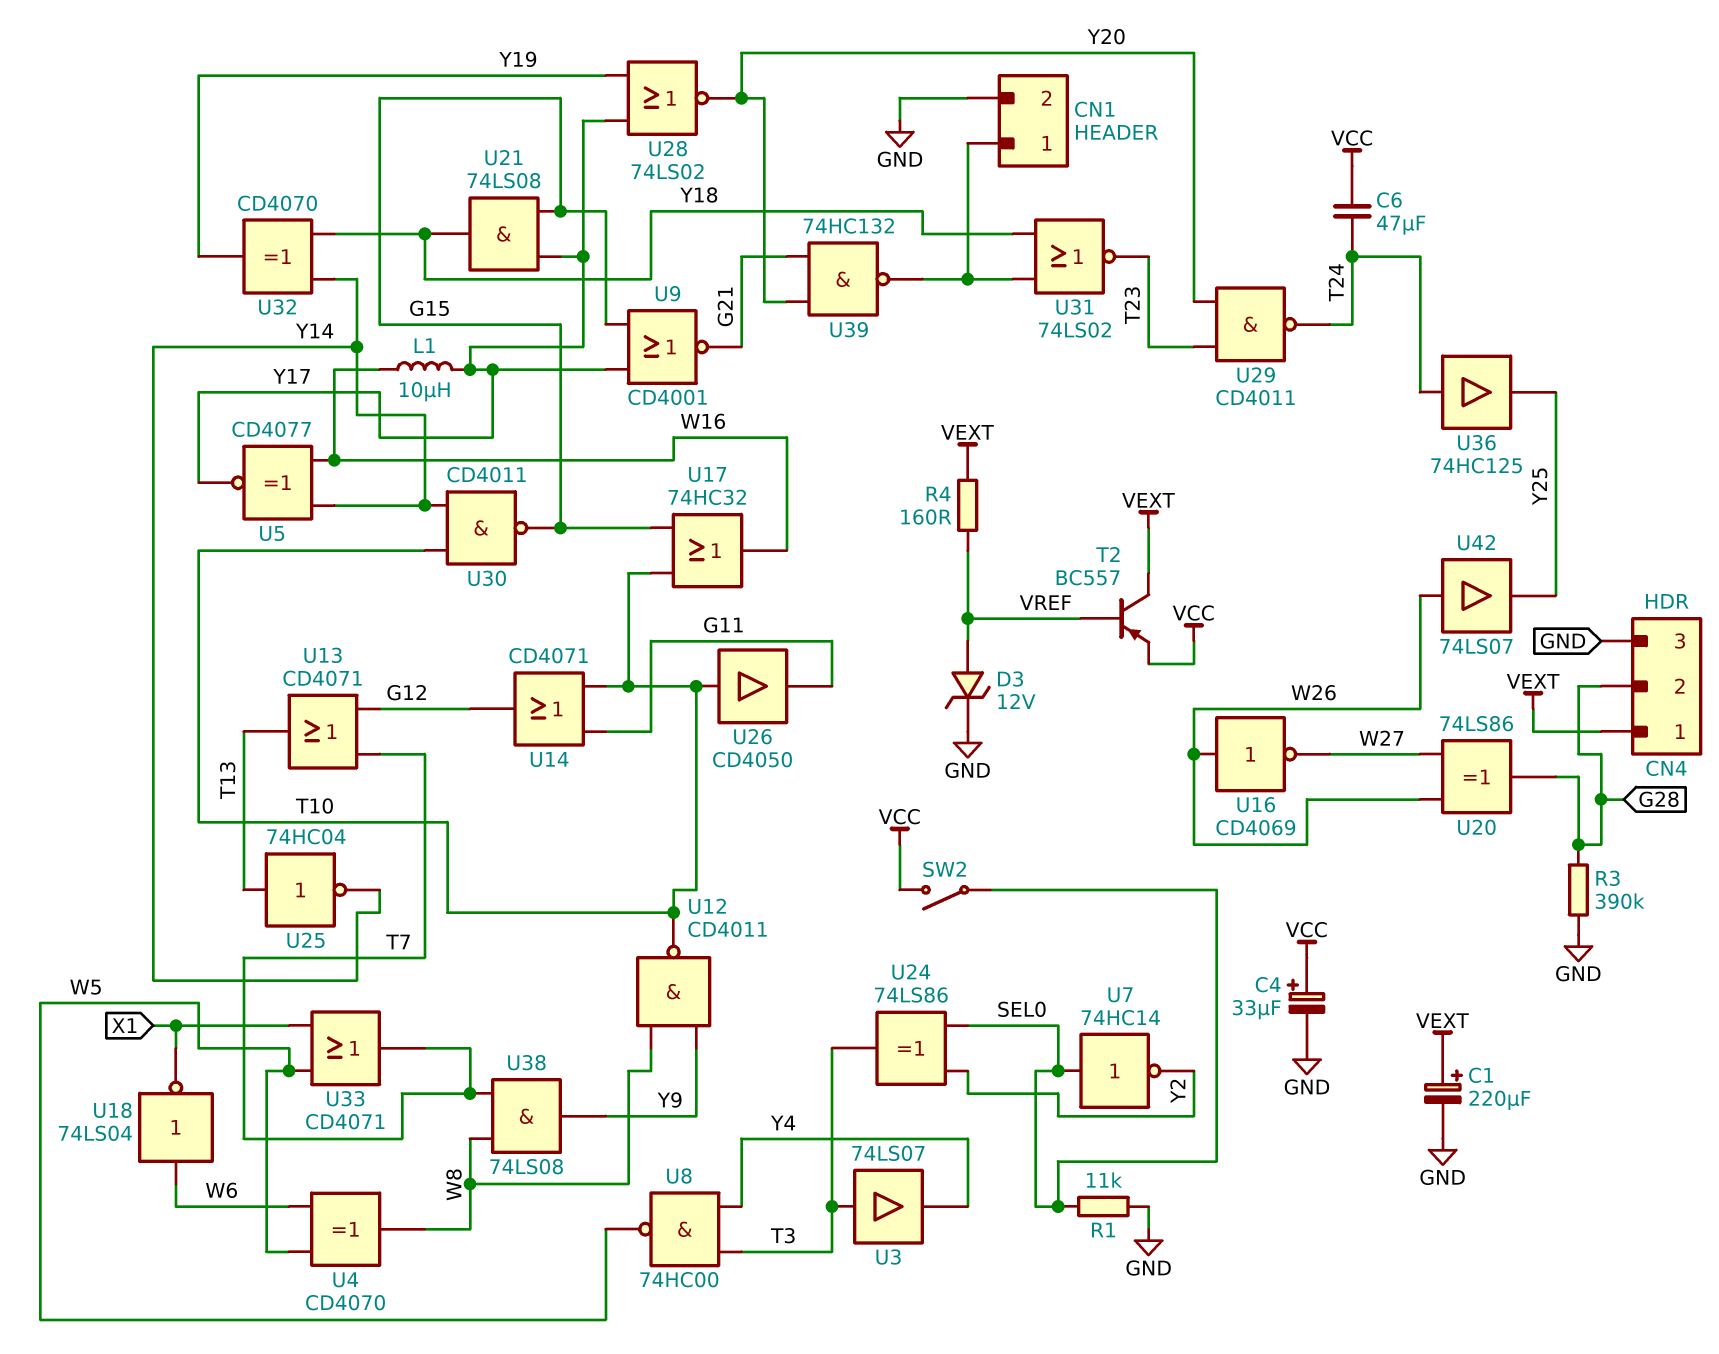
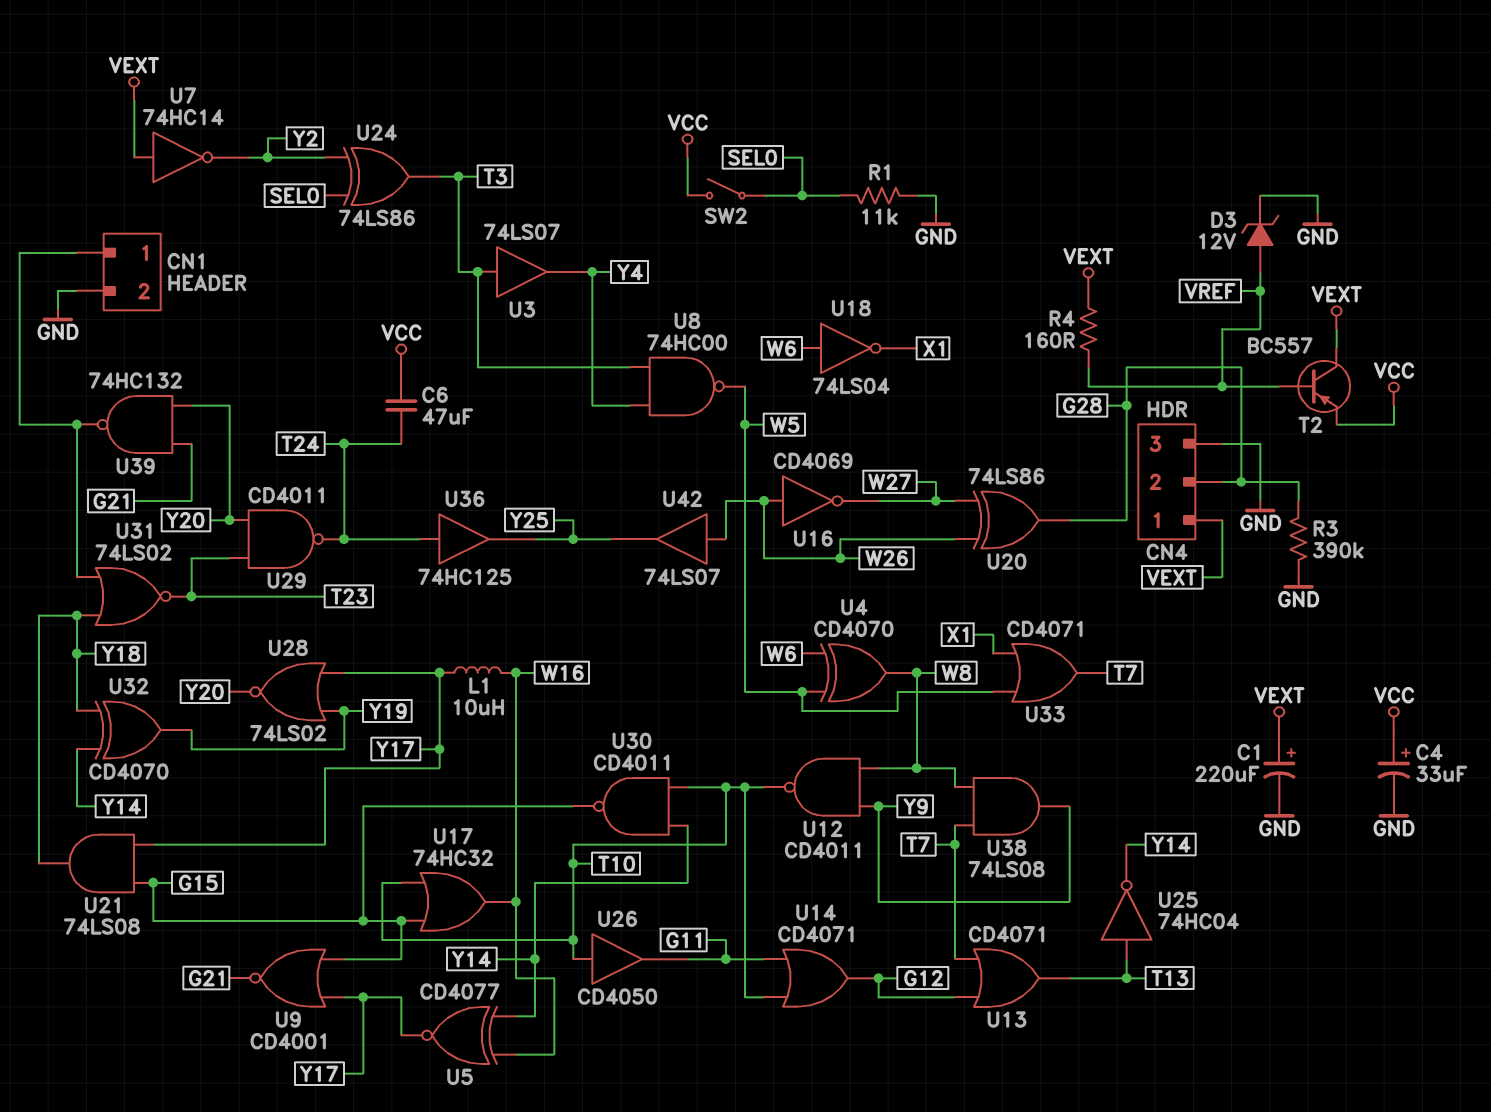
U7: NOT 74HC14 (in SEL0, out Y2) -> NOT 74HC14 (in VEXT, out Y2)

